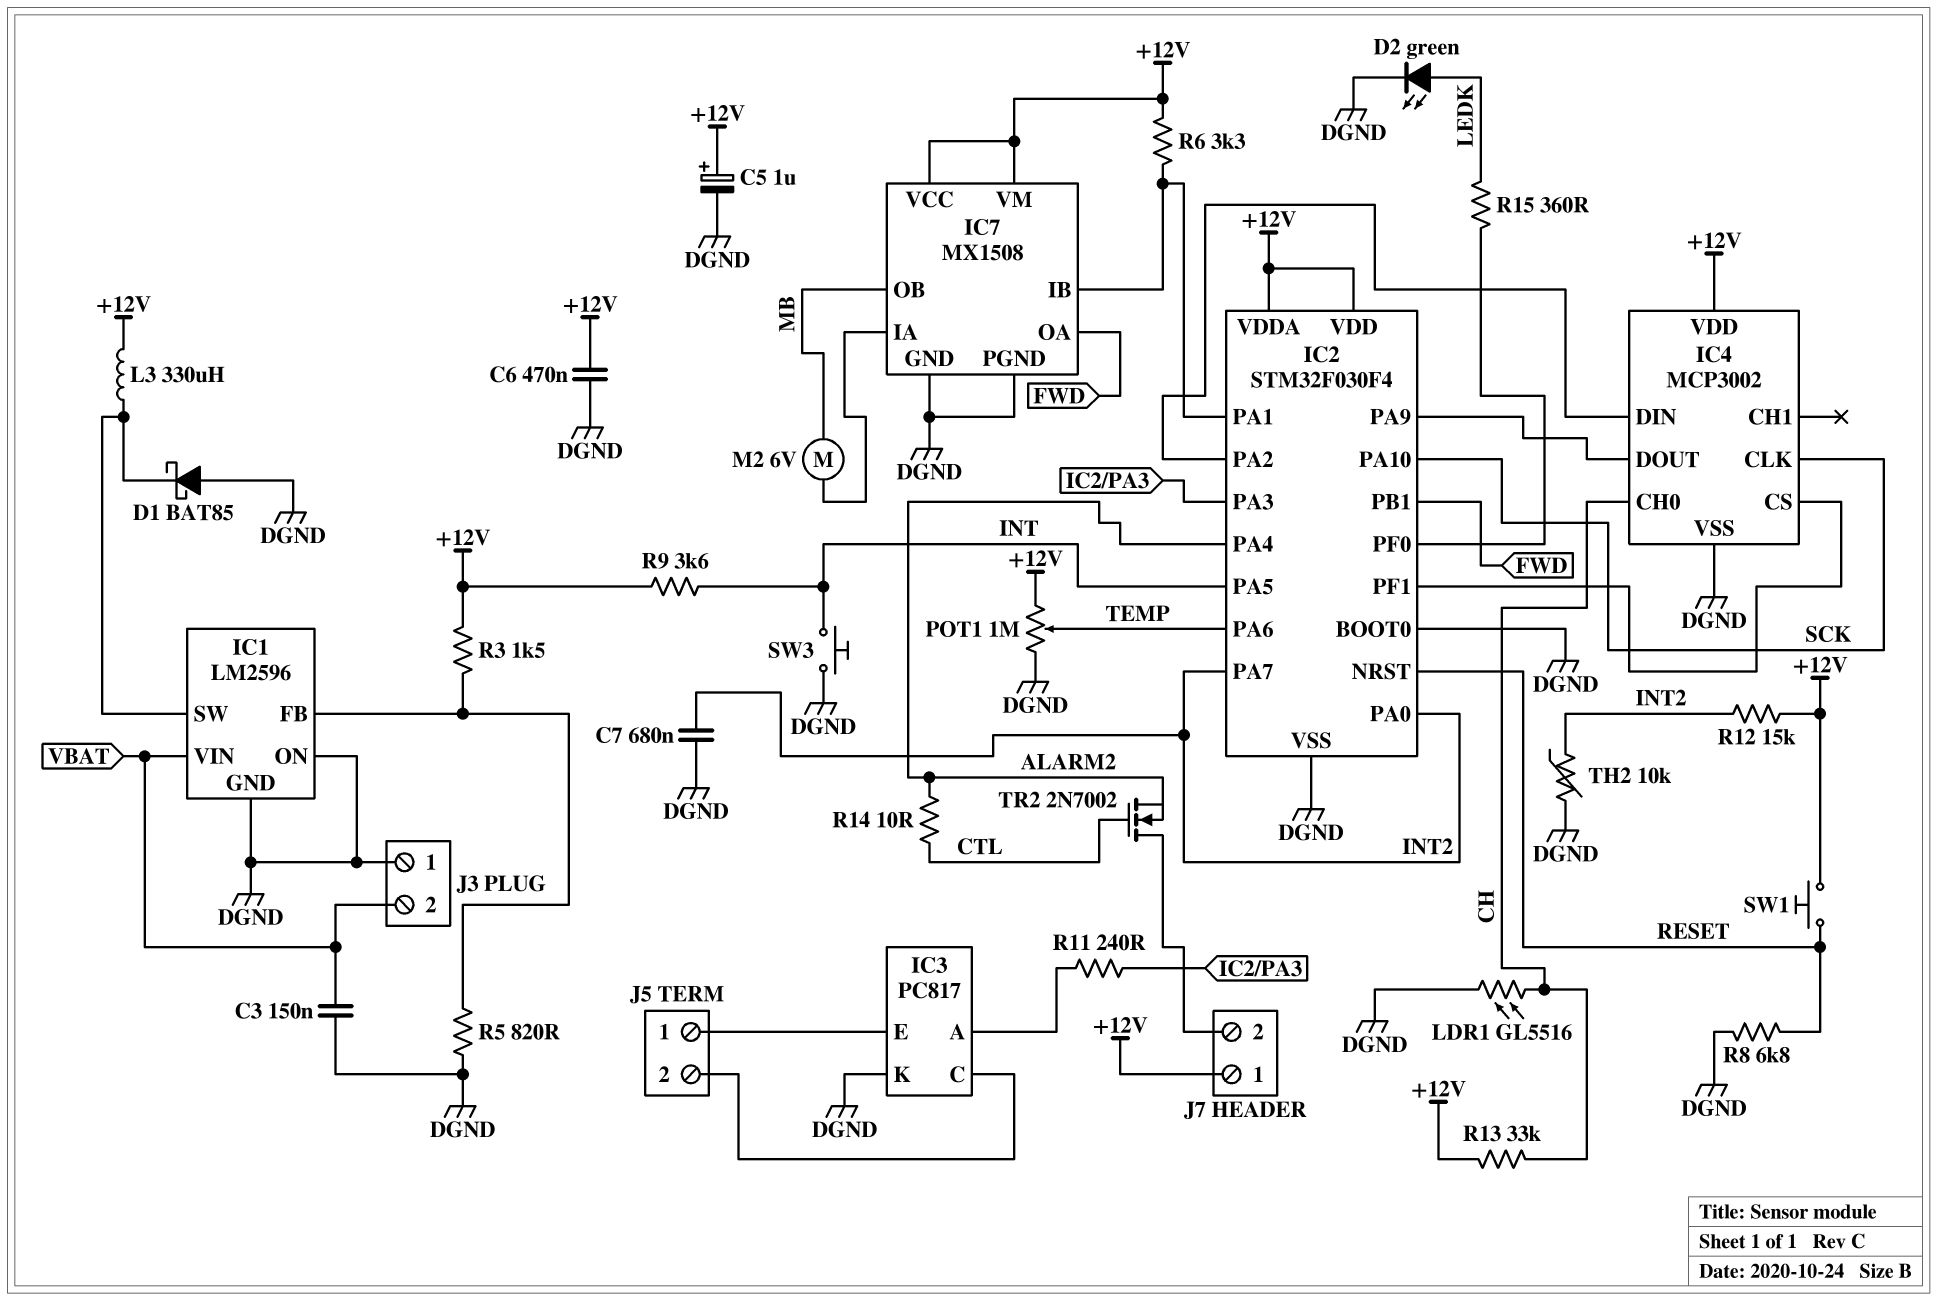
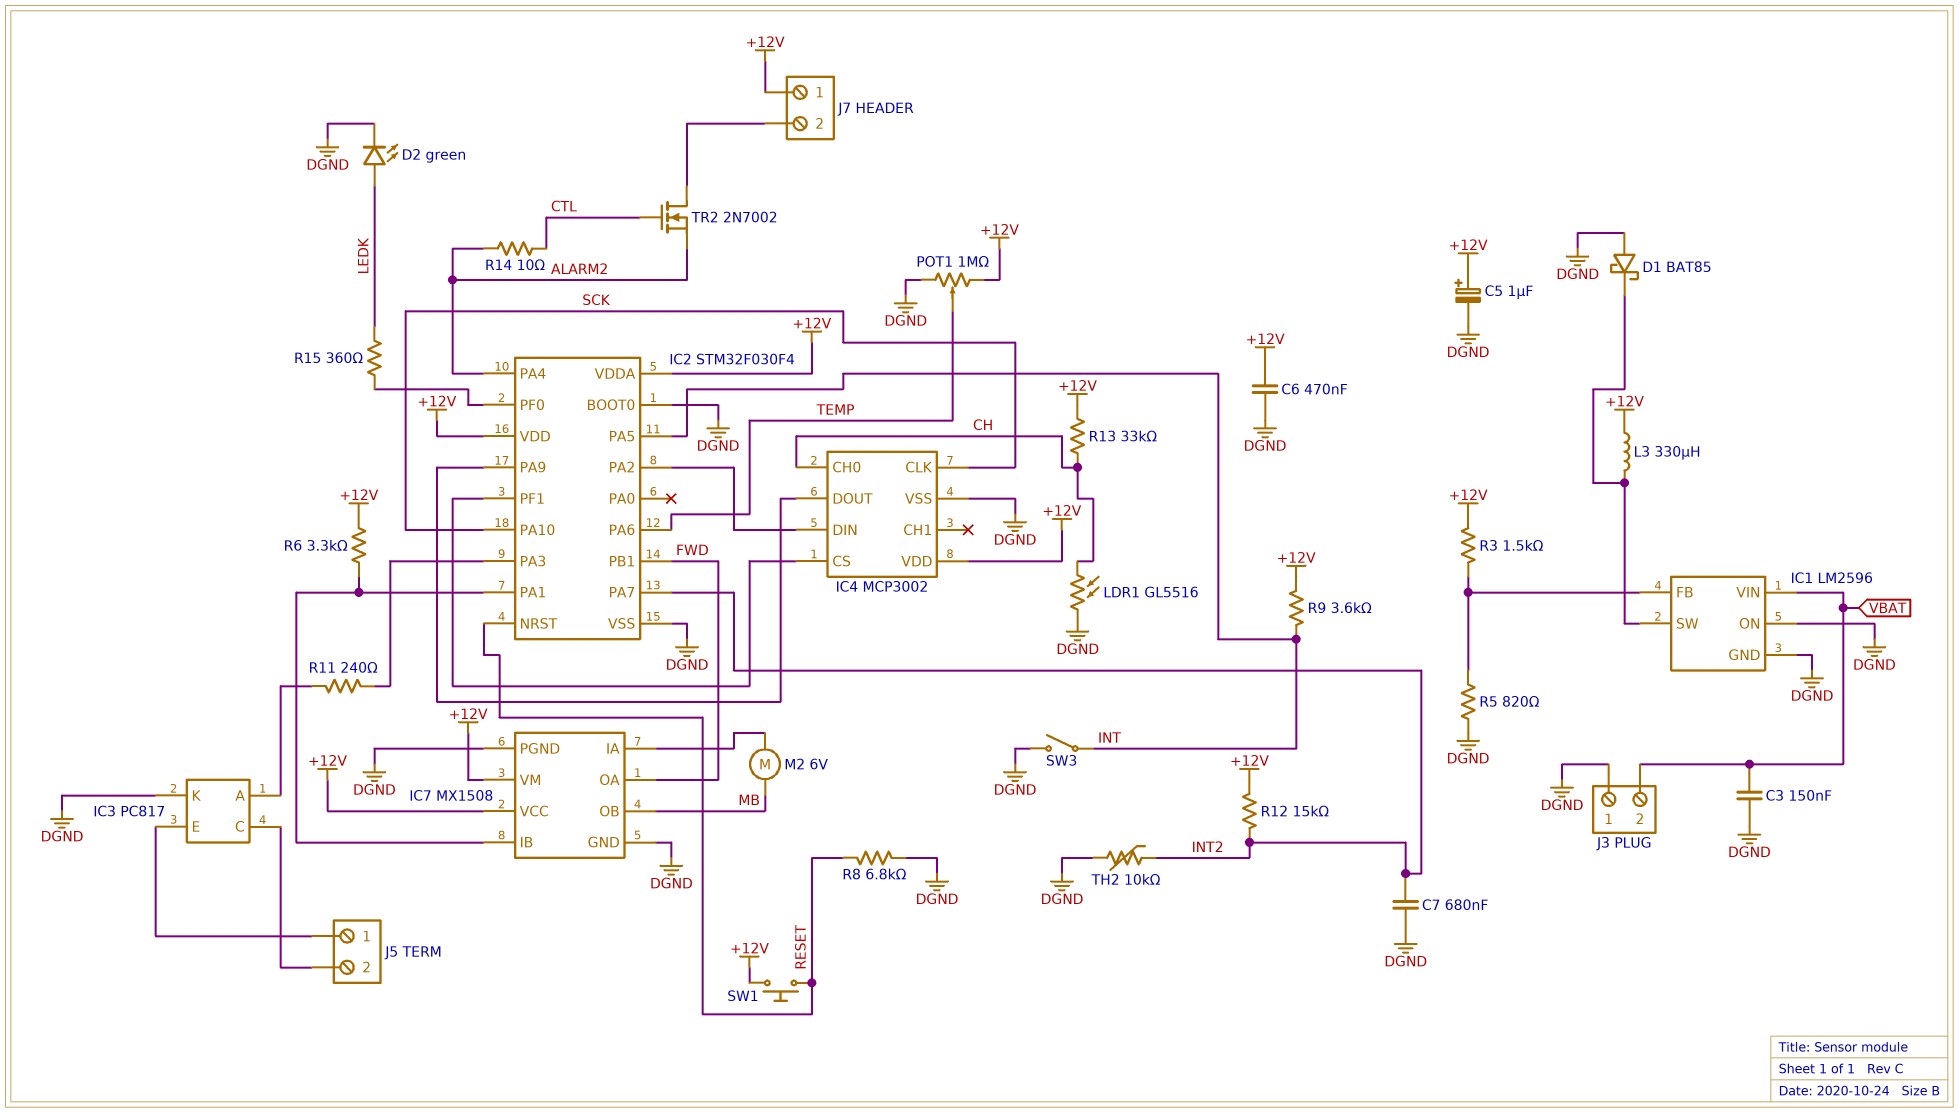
IC2 pin PA0: INT2 -> none
SW3: button (DGND, INT) -> switch (DGND, INT)

